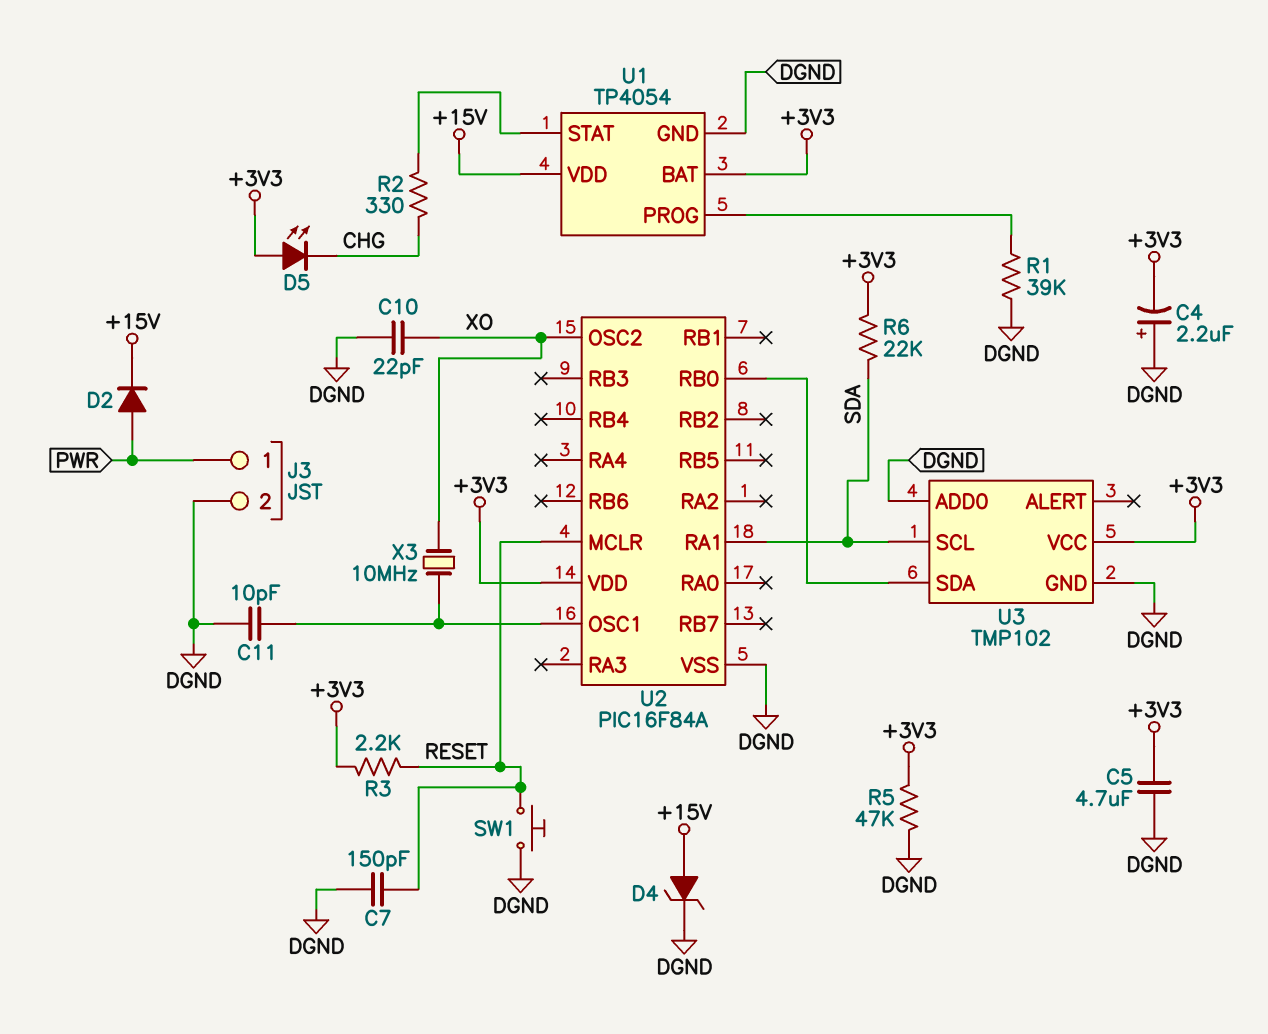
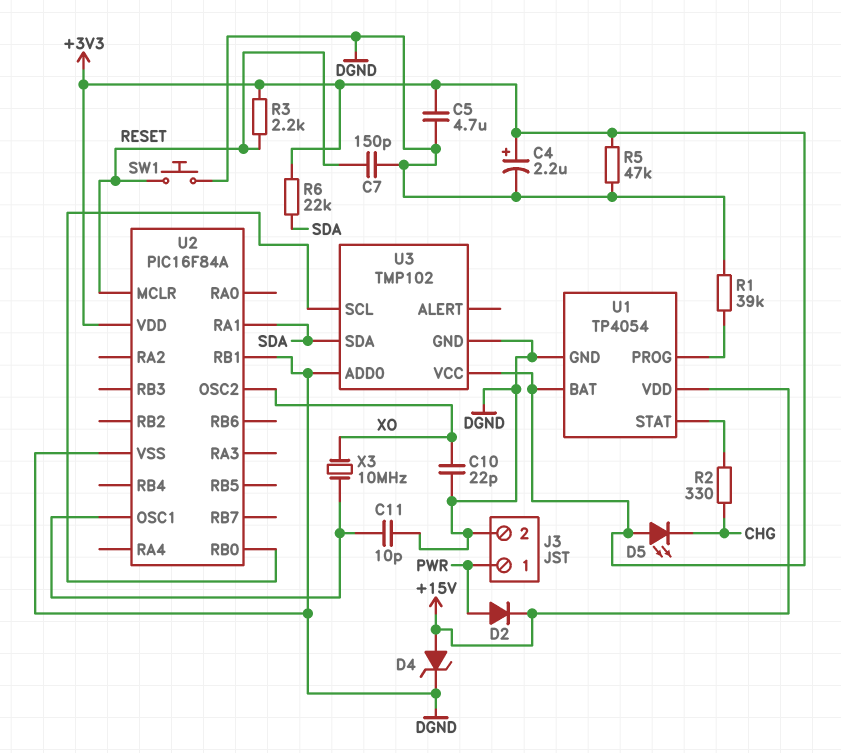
C4: 2.2uF (plus DGND, minus +3V3) -> 2.2uF (plus +3V3, minus DGND)
U2 pin RB1: none -> DGND
U3 pin SCL: SDA -> U2/RB0
U3 pin SDA: U2/RB0 -> SDA

